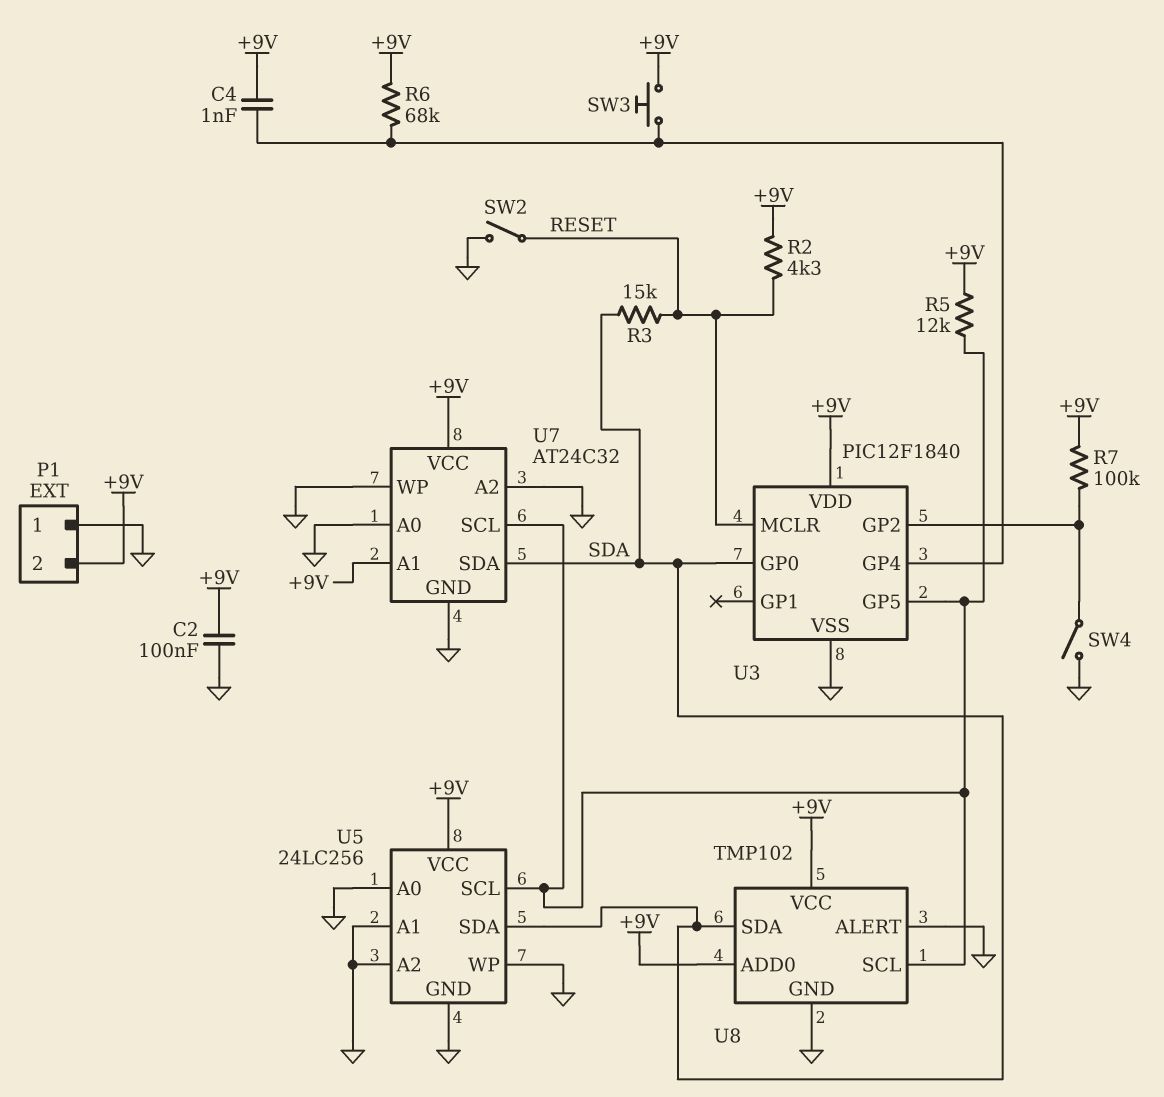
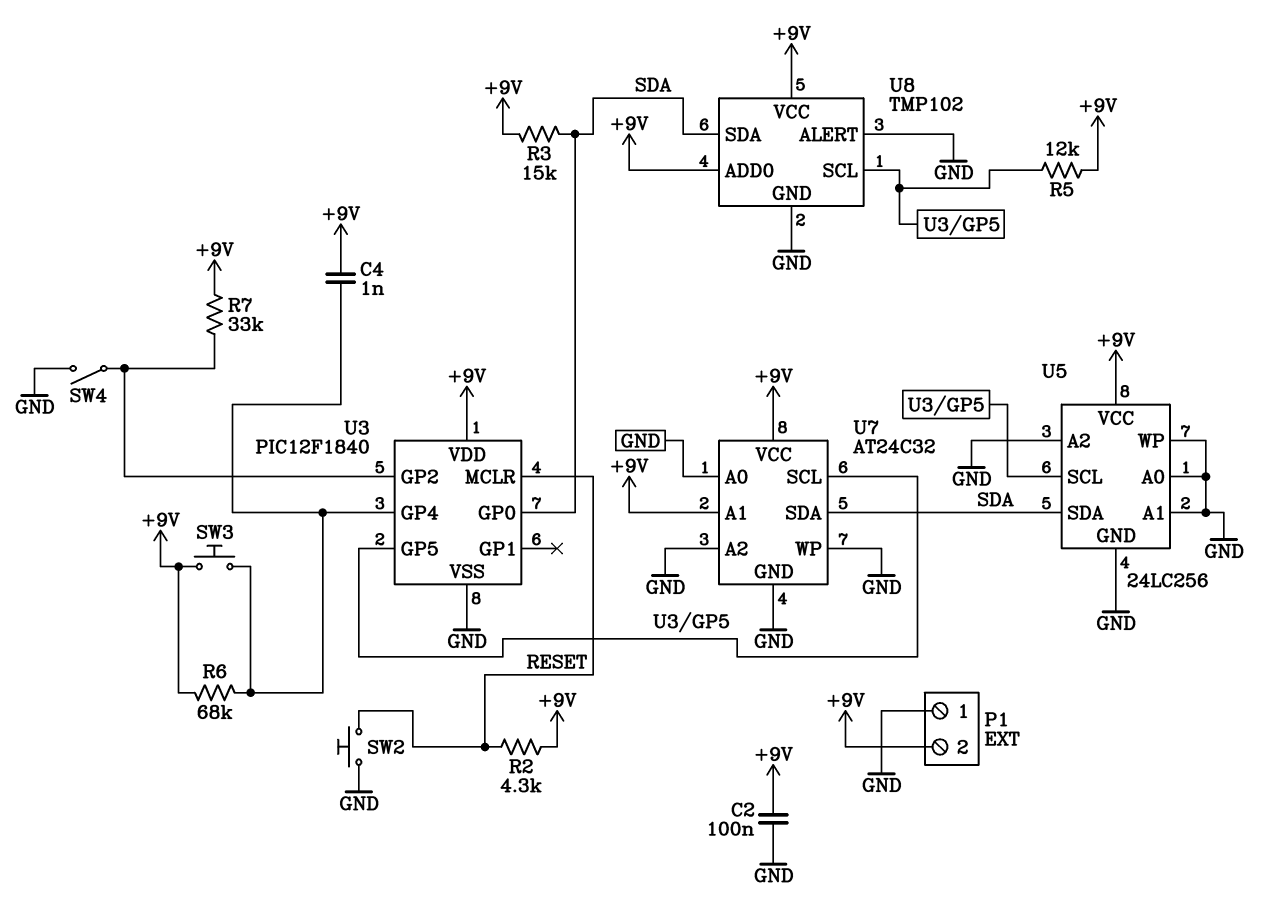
R3: 15k (RESET, SDA) -> 15k (+9V, SDA)
R7: 100k (+9V, U3/GP2) -> 33k (+9V, U3/GP2)
SW2: switch (GND, RESET) -> button (GND, RESET)

